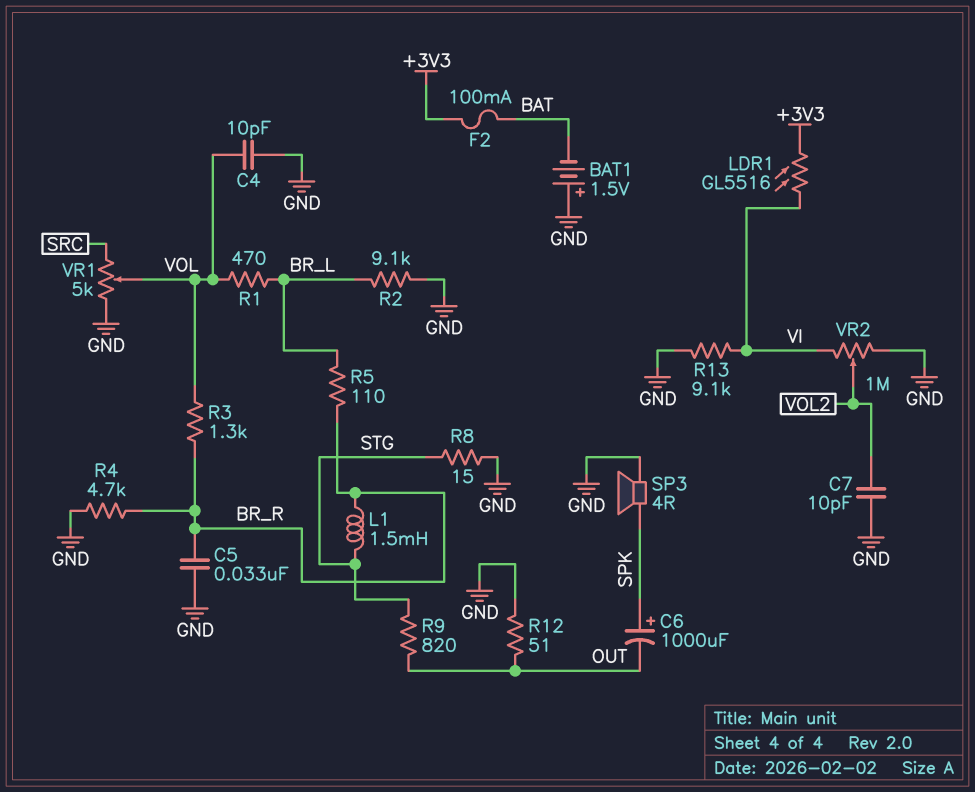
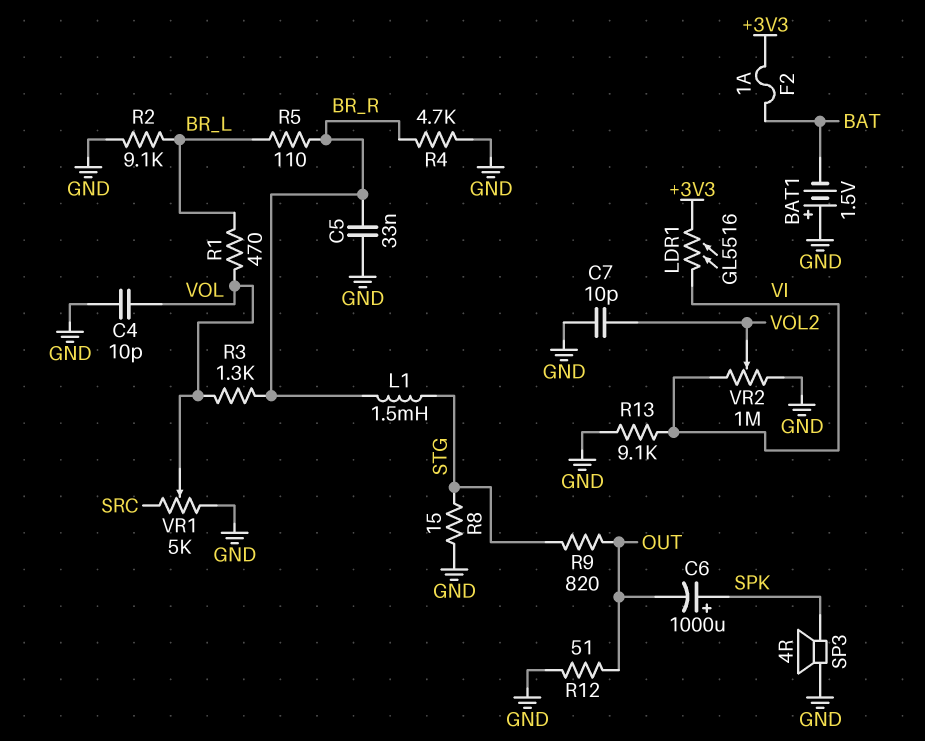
F2: 100mA (+3V3, BAT) -> 1A (+3V3, BAT)

